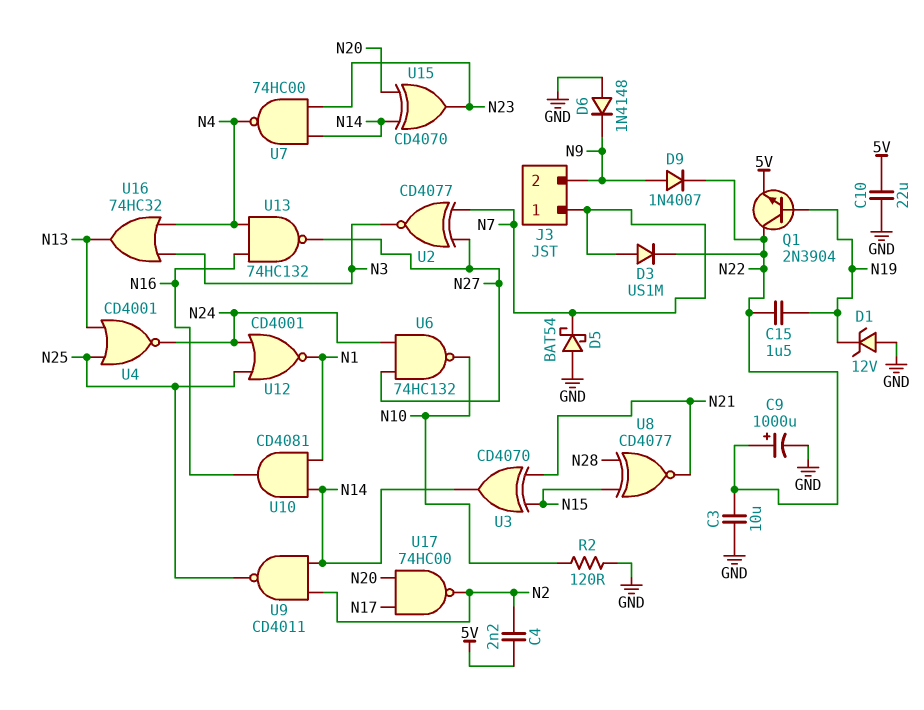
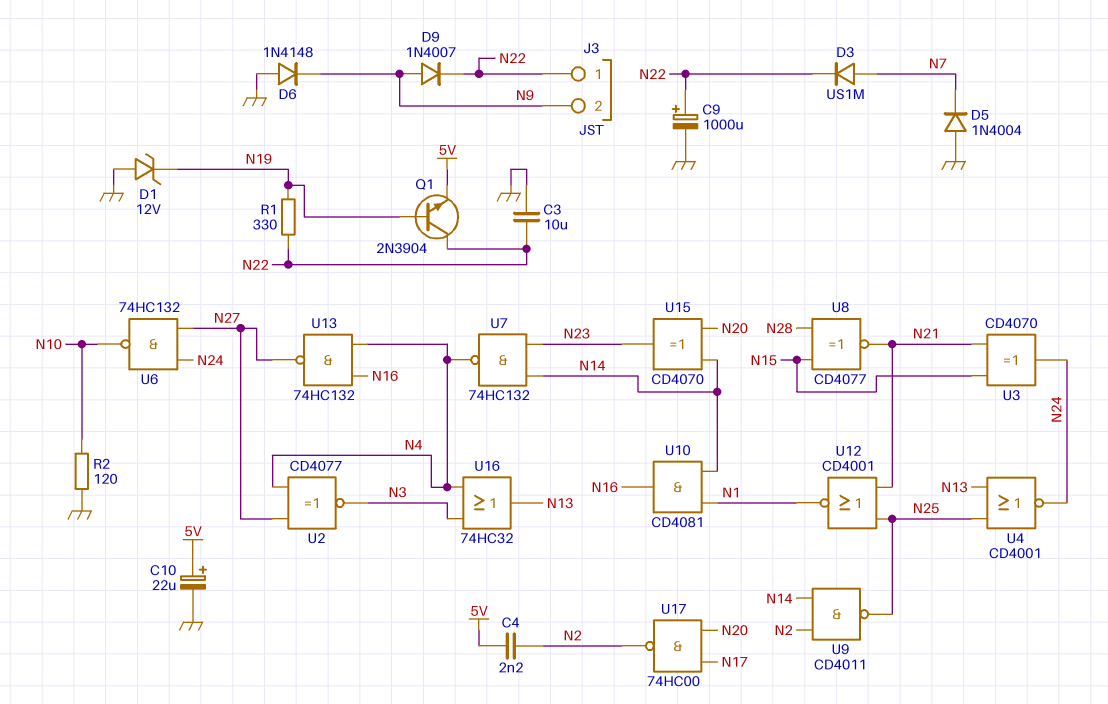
C10: 22uF (5V, GND) -> 22uF (plus 5V, minus GND)
C15: 1.5uF (N19, N22) -> none
D5: schottky BAT54 (A GND, K N7) -> diode 1N4004 (A GND, K N7)
J3 pin 1: N7 -> N22
R1: none -> 330 (N19, N22)
U2: XNOR CD4077 (in N7, in N27, out N3) -> XNOR CD4077 (in N4, in N27, out N3)
U3: XOR CD4070 (in N15, in N21, out N14) -> XOR CD4070 (in N15, in N21, out N24)
U7: NAND 74HC00 (in N14, in N23, out N4) -> NAND 74HC132 (in N14, in N23, out N4)
U12: NOR CD4001 (in N24, in N25, out N1) -> NOR CD4001 (in N21, in N25, out N1)

